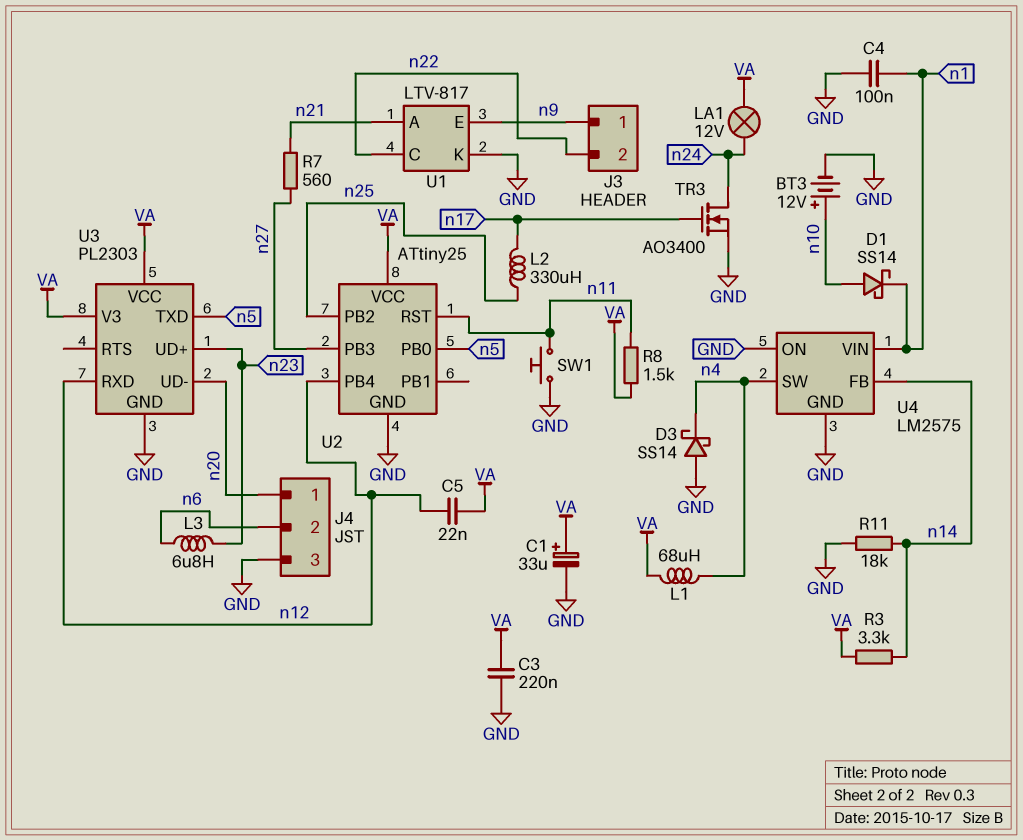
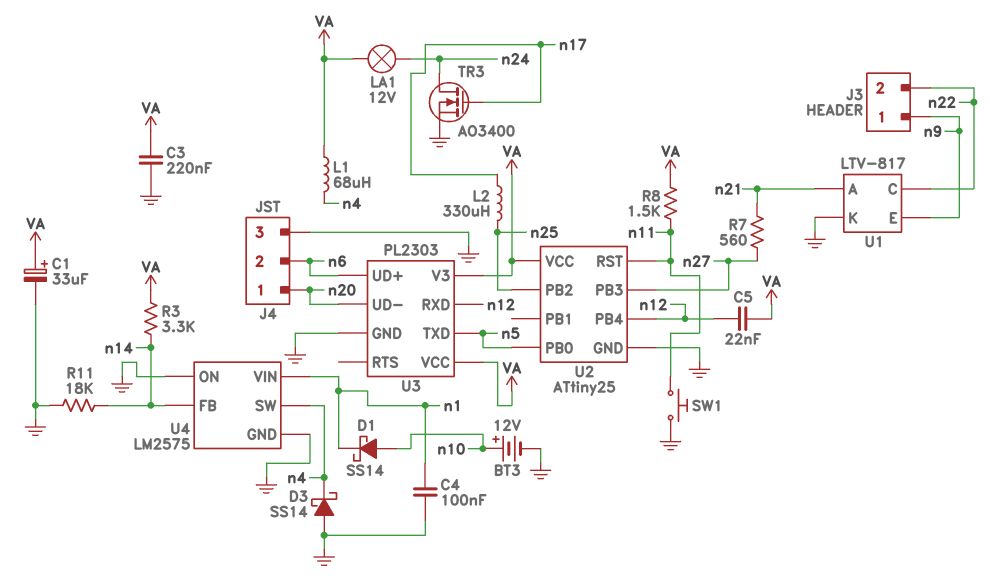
L3: 6.8uH (n6, n23) -> none
U3 pin UD+: n23 -> n6

